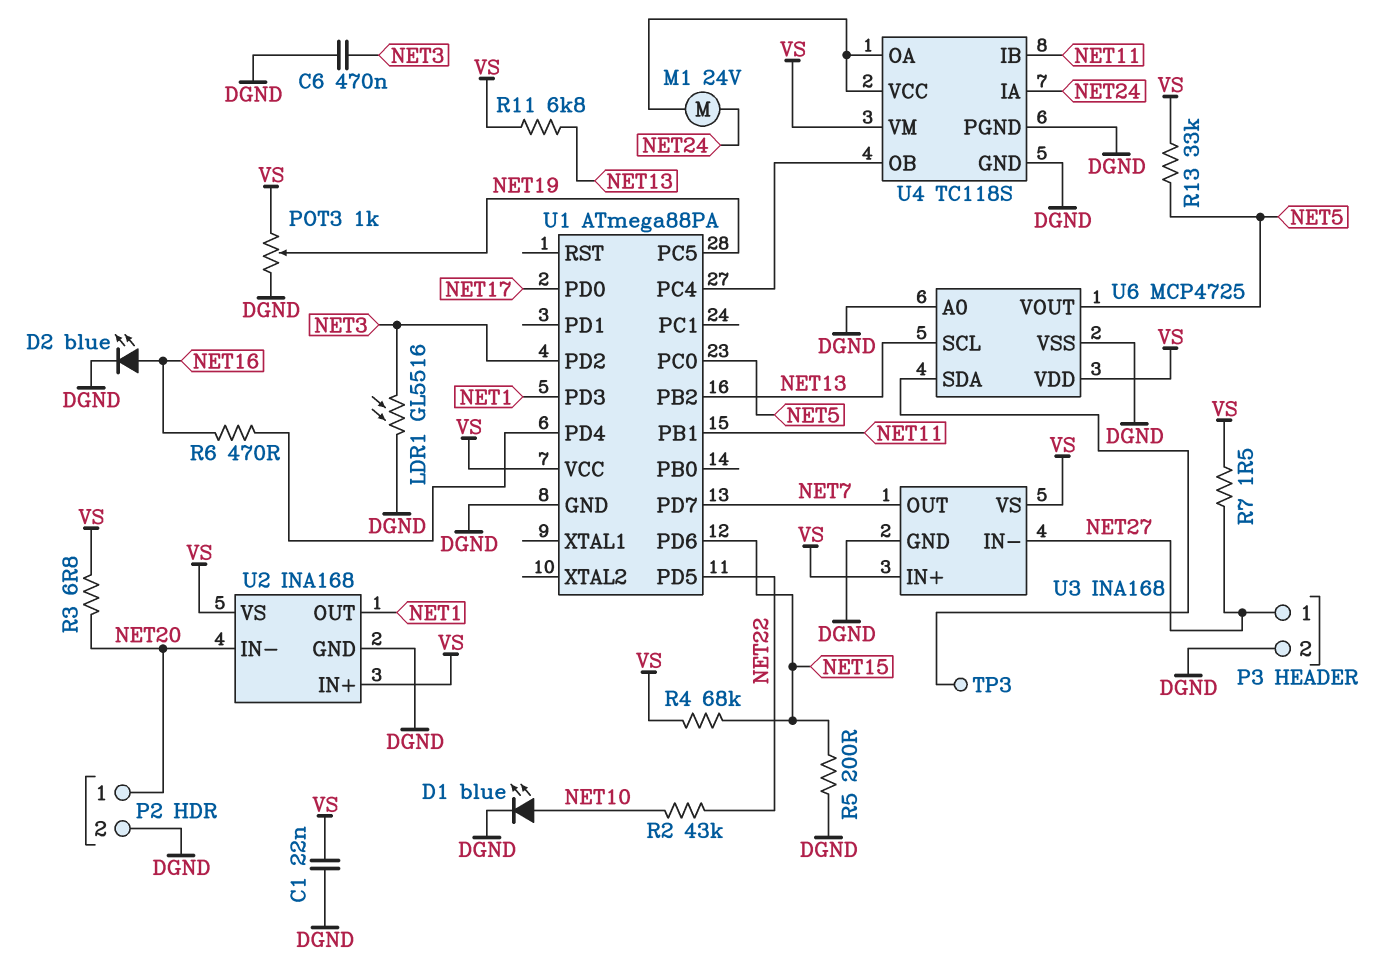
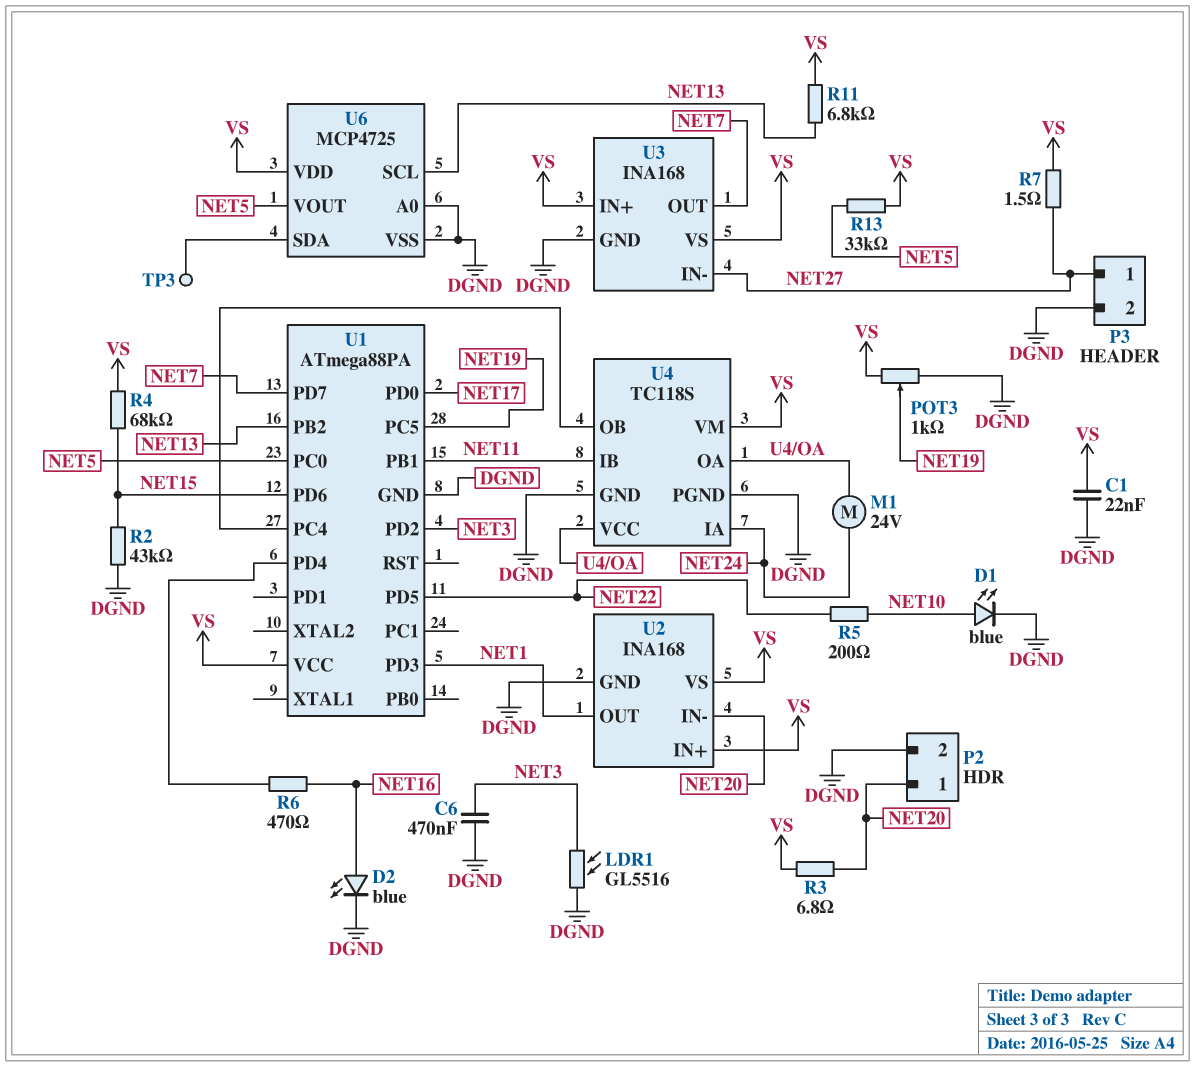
R2: 43k (NET10, NET22) -> 43k (DGND, NET15)
R5: 200 (DGND, NET15) -> 200 (NET10, NET22)

